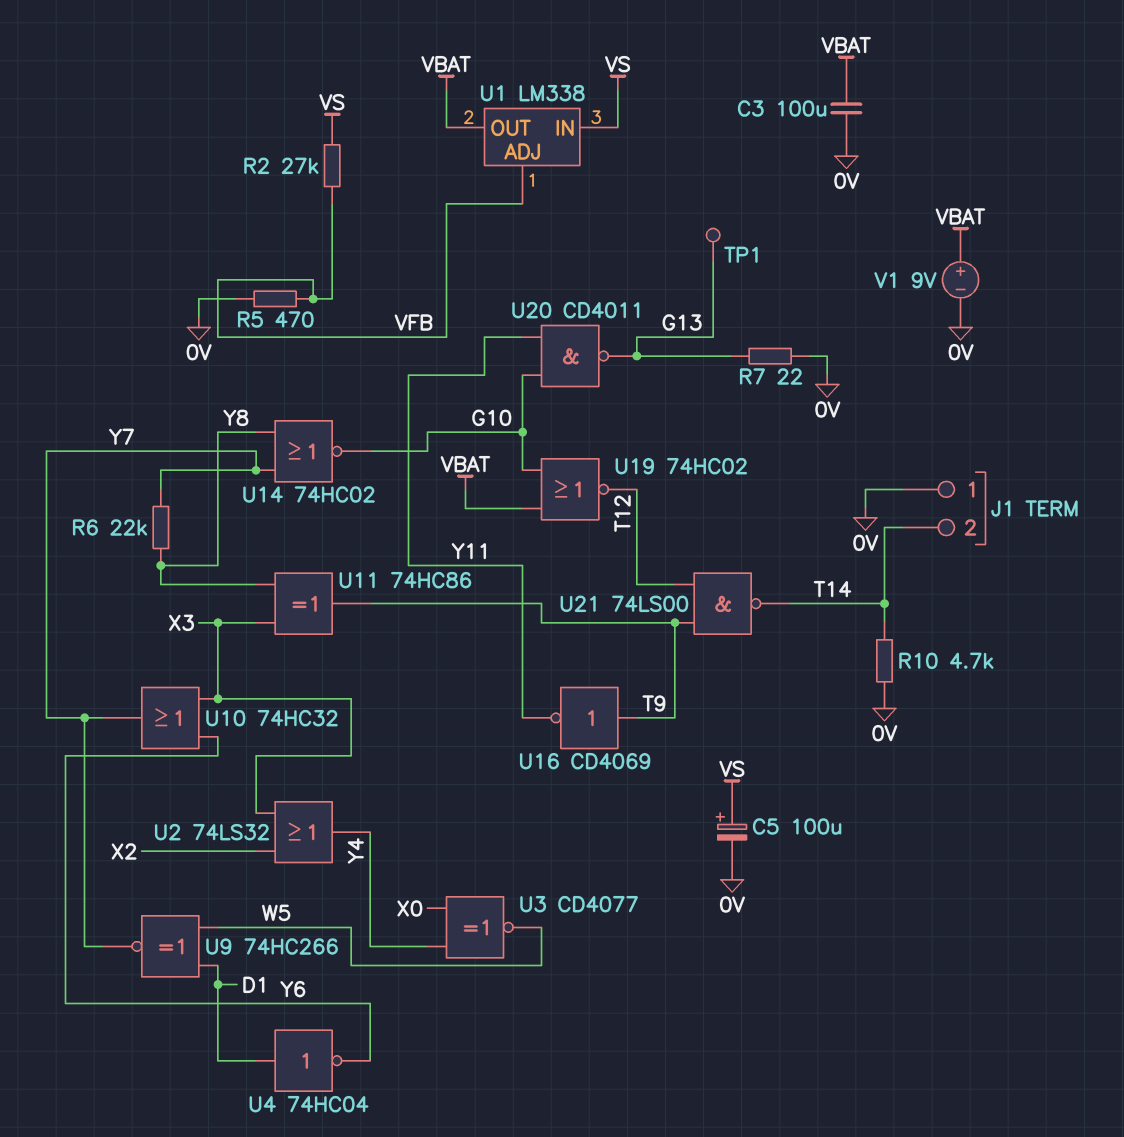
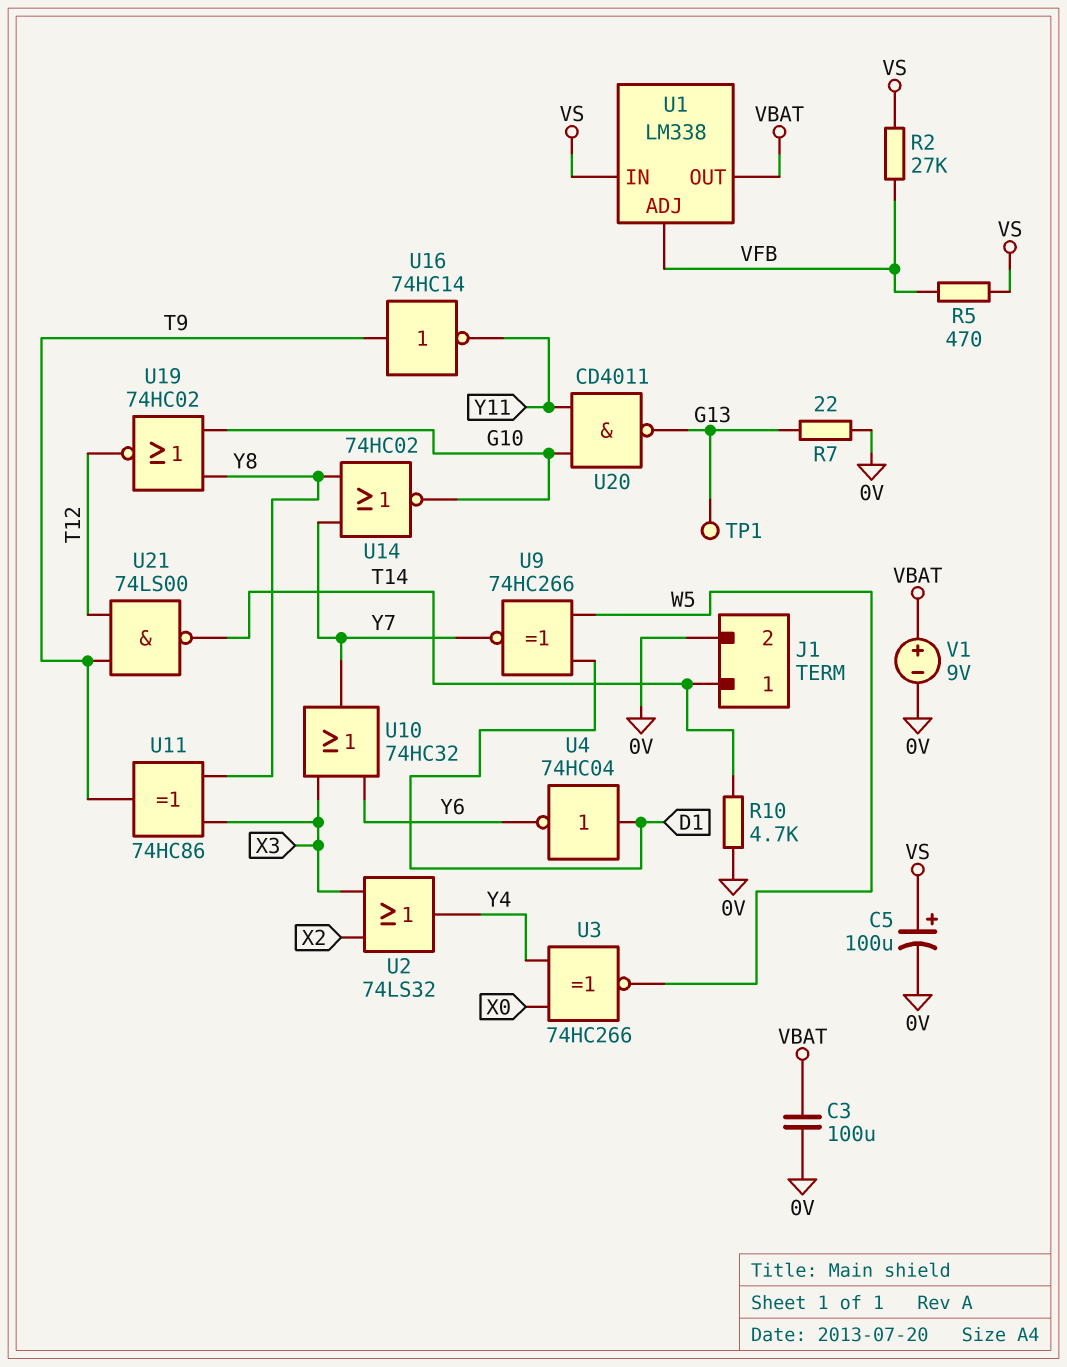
J1 pin 1: 0V -> T14
J1 pin 2: T14 -> 0V
R5: 470 (0V, VFB) -> 470 (VFB, VS)
R6: 22k (Y7, Y8) -> none
U3: XNOR CD4077 (in X0, in Y4, out W5) -> XNOR 74HC266 (in X0, in Y4, out W5)
U16: NOT CD4069 (in T9, out Y11) -> NOT 74HC14 (in T9, out Y11)
U19: NOR 74HC02 (in G10, in VBAT, out T12) -> NOR 74HC02 (in G10, in Y8, out T12)

